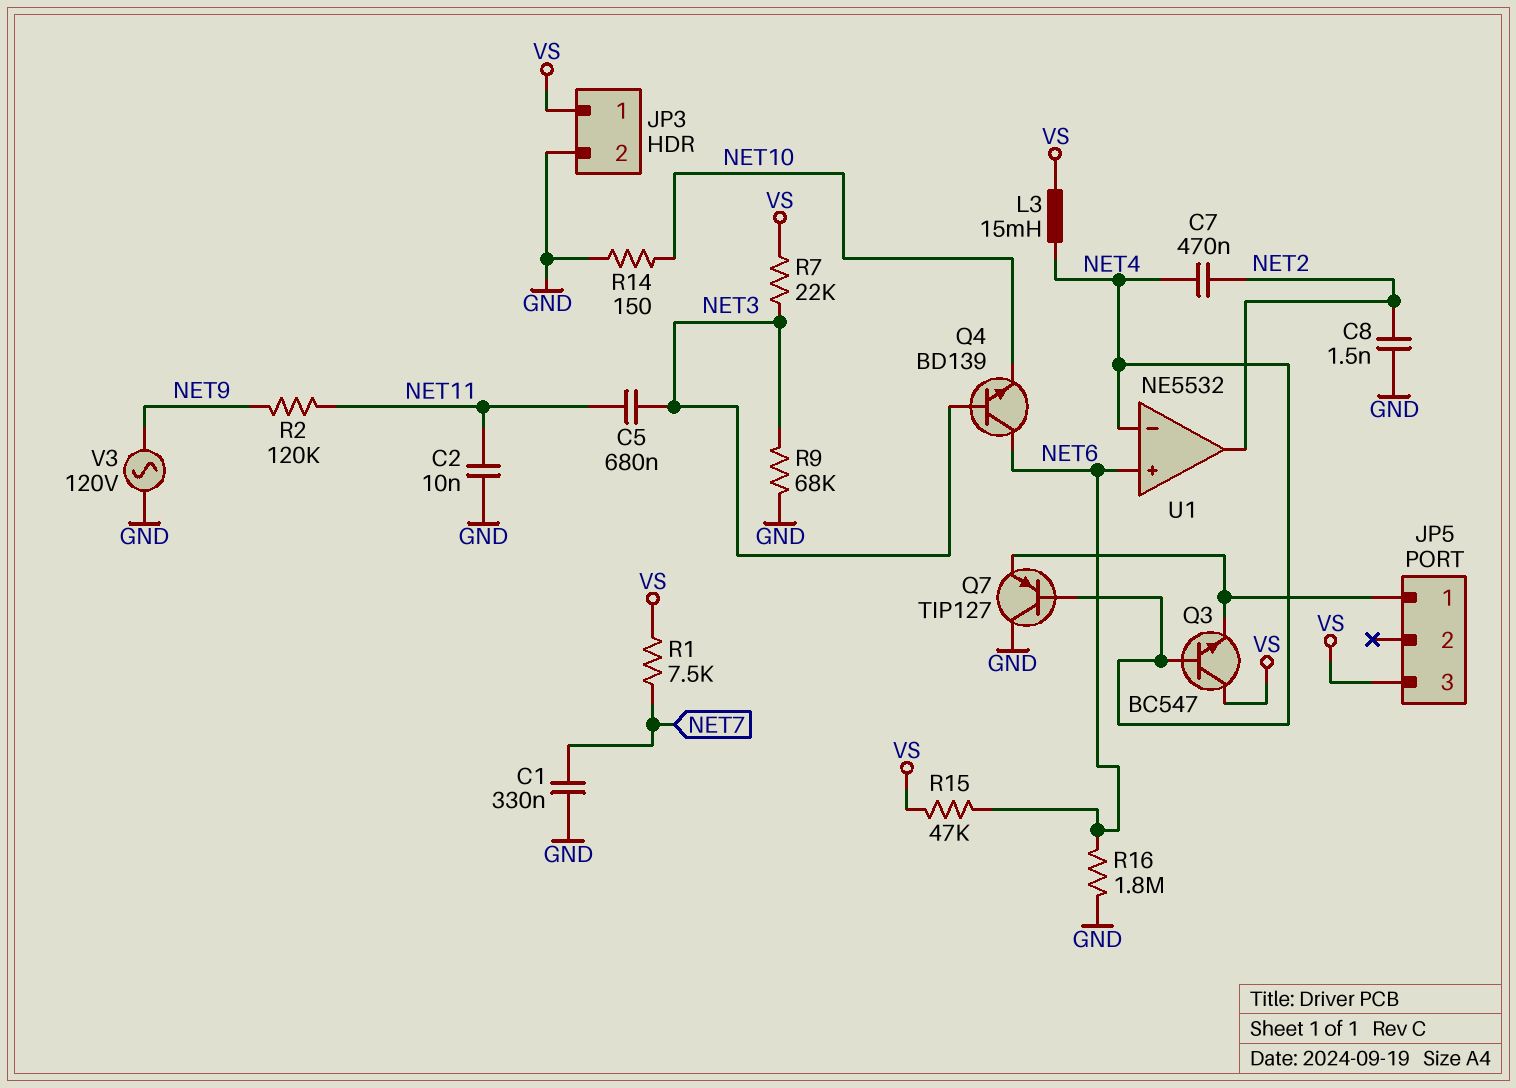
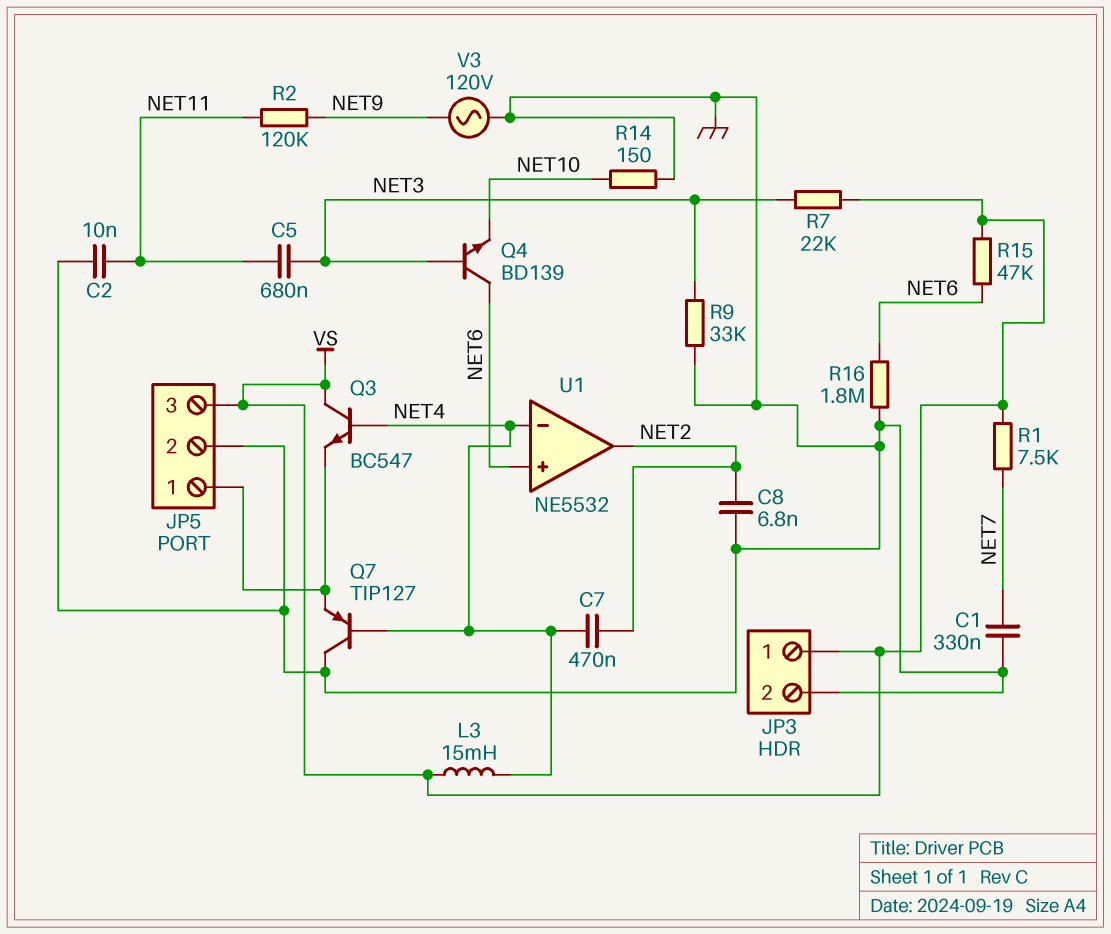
C8: 1.5nF (GND, NET2) -> 6.8nF (GND, NET2)
JP5 pin 2: none -> GND
R9: 68k (GND, NET3) -> 33k (GND, NET3)

